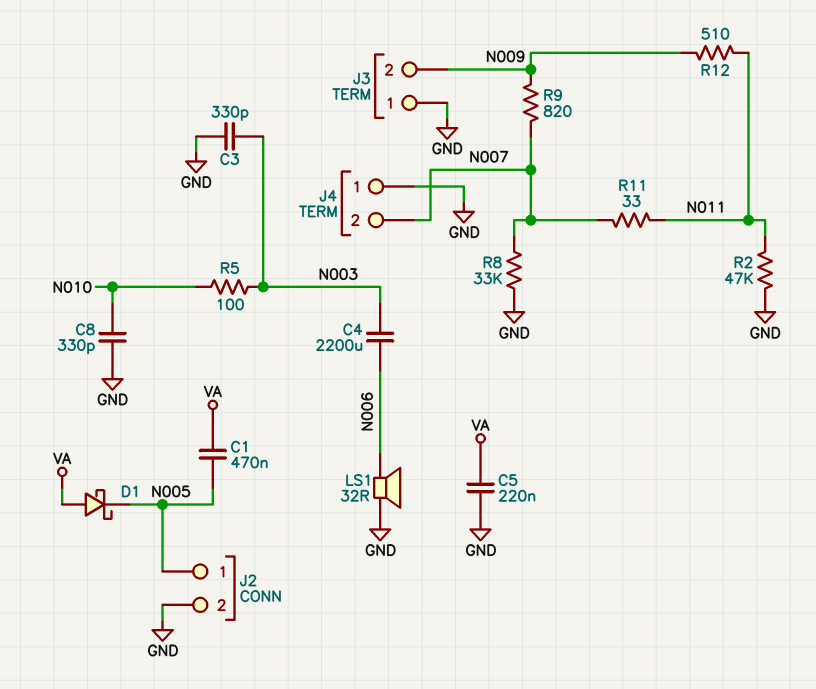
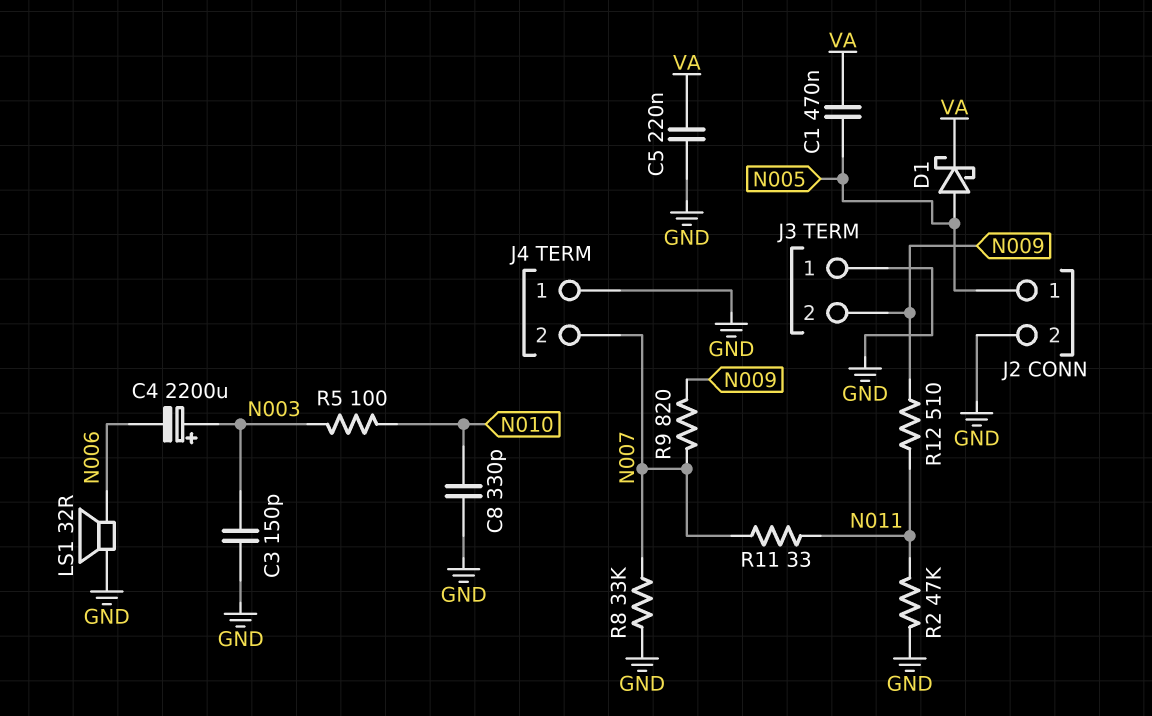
C3: 330pF (GND, N003) -> 150pF (GND, N003)
C4: 2200uF (N003, N006) -> 2200uF (plus N003, minus N006)
D1: schottky (A VA, K N005) -> schottky (A N005, K VA)

